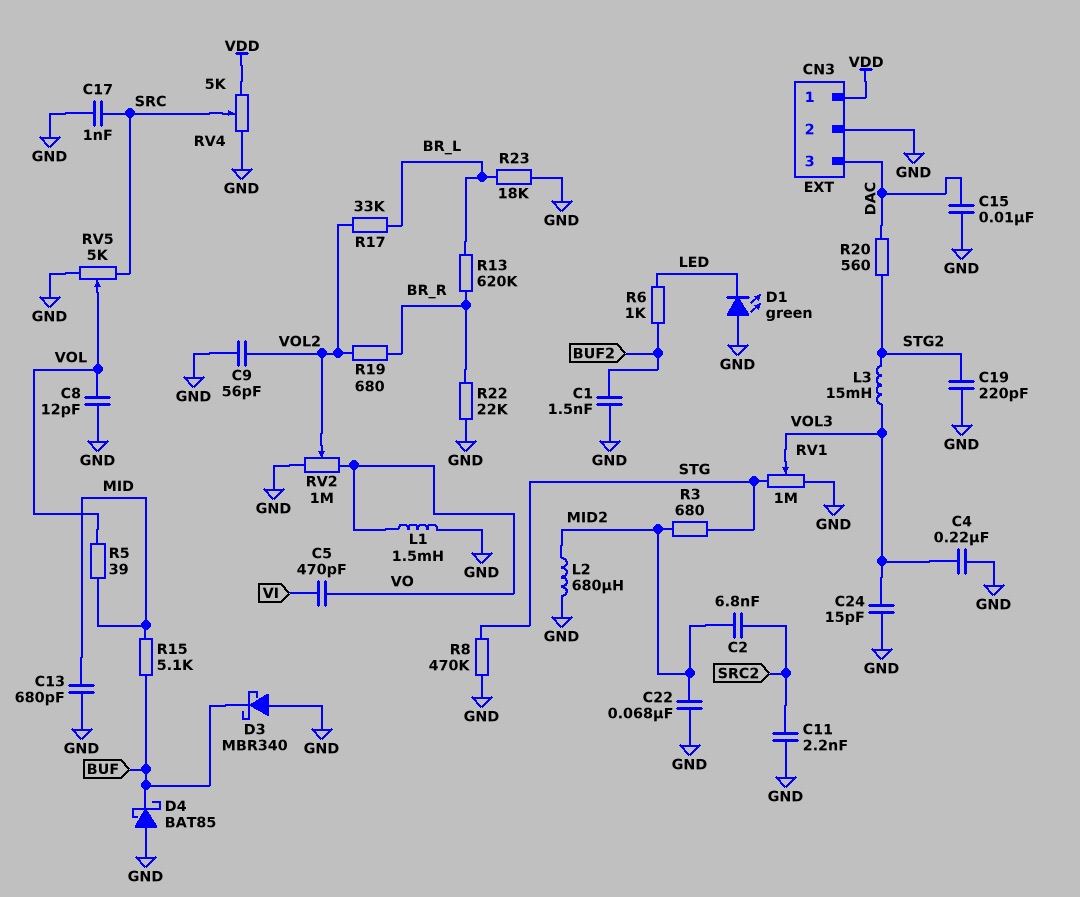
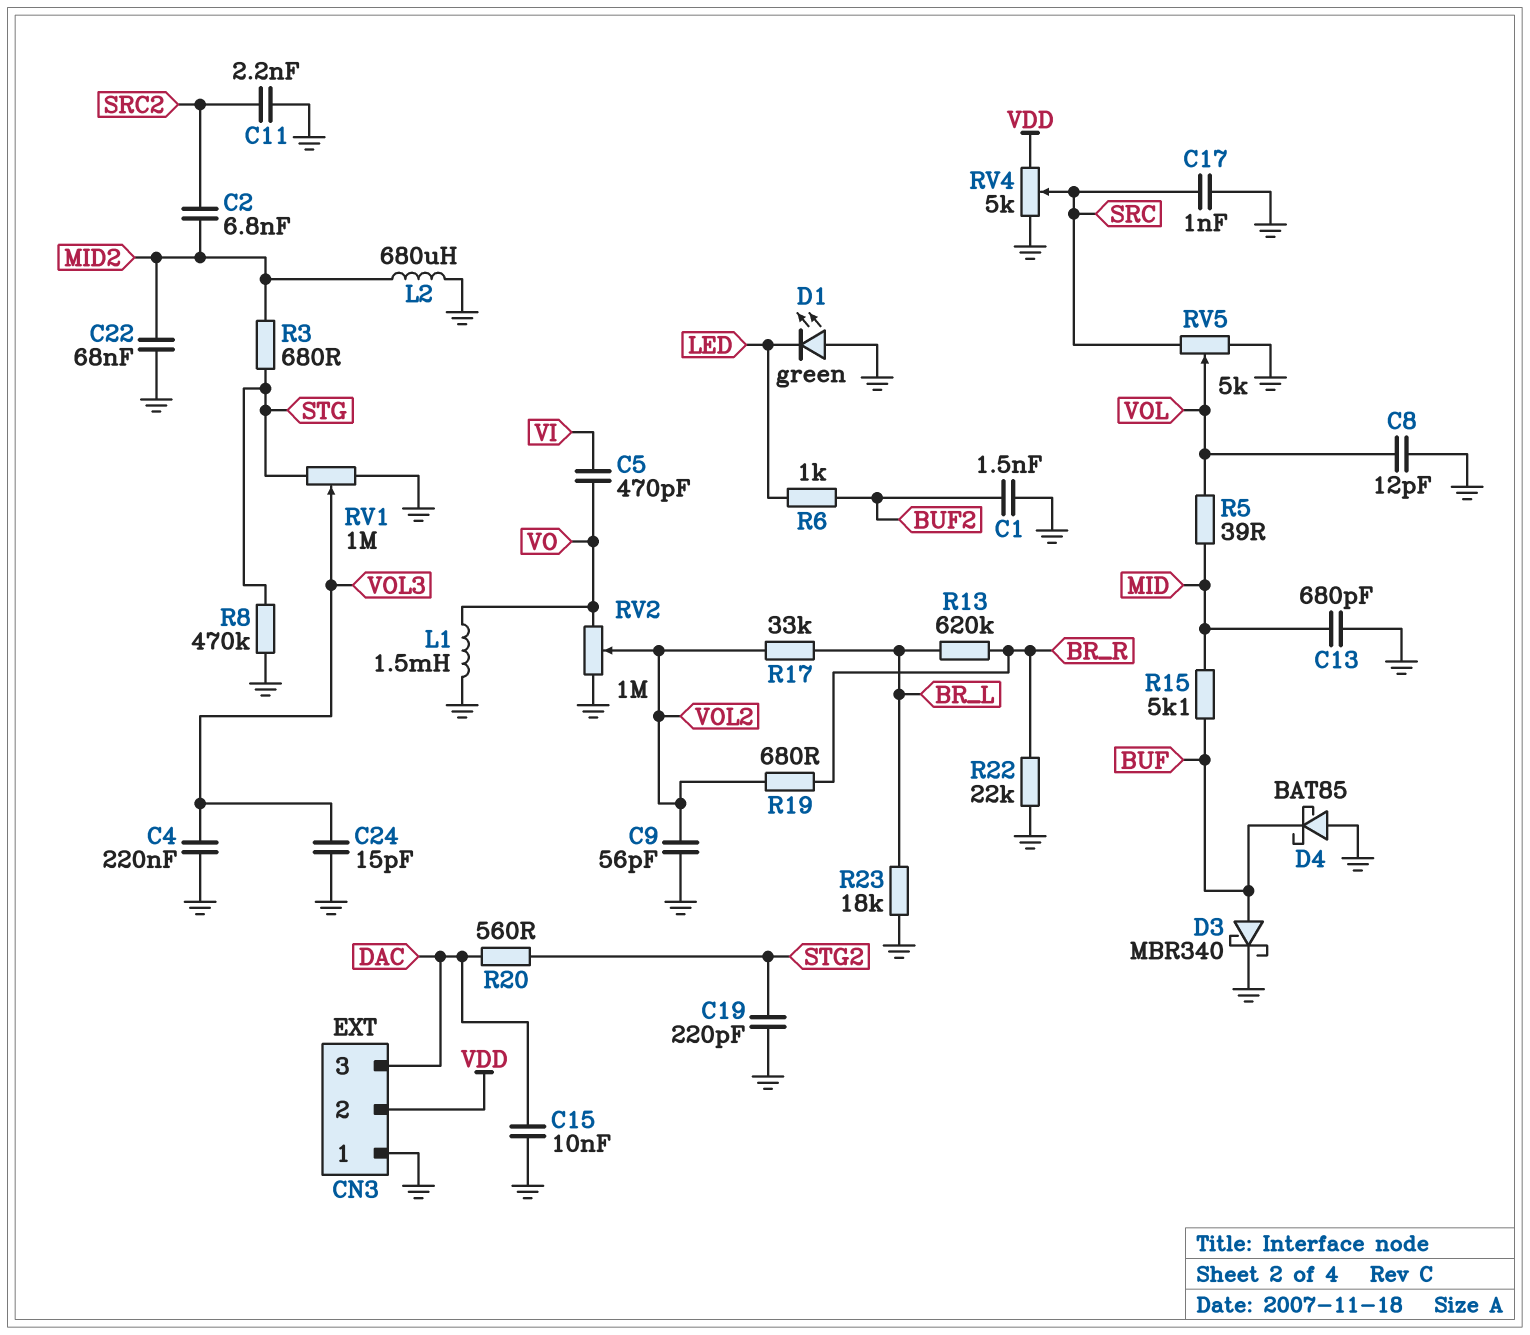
CN3 pin 1: VDD -> GND
CN3 pin 2: GND -> VDD
D3: schottky MBR340 (A GND, K BUF) -> schottky MBR340 (A BUF, K GND)
L3: 15mH (STG2, VOL3) -> none

